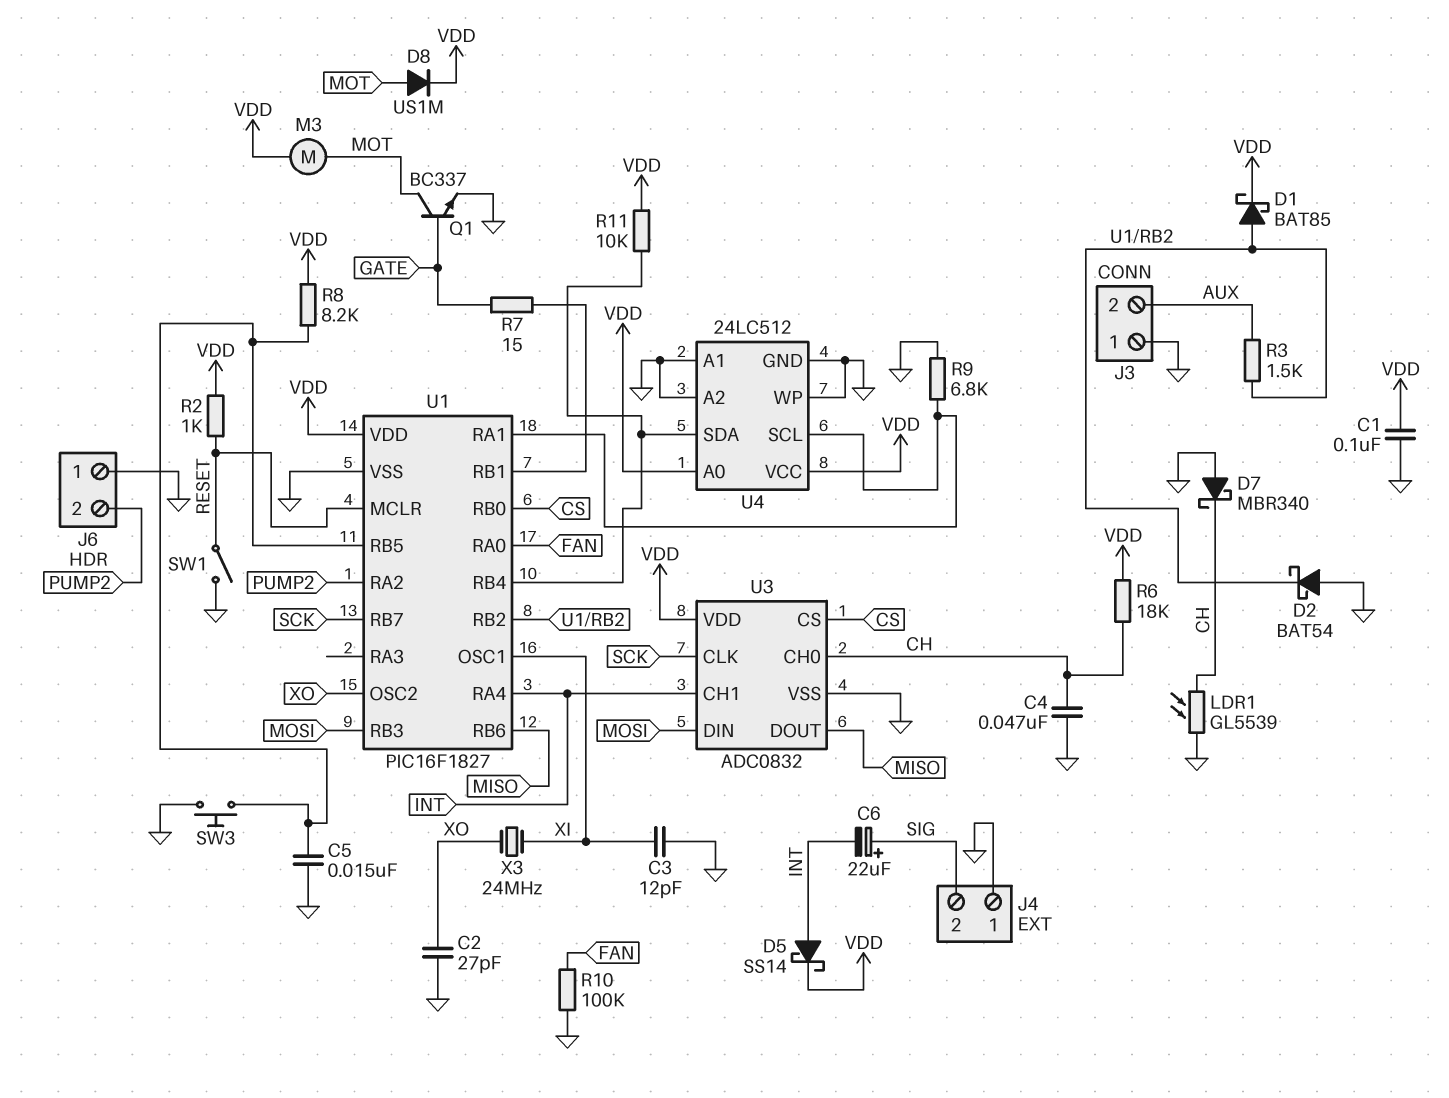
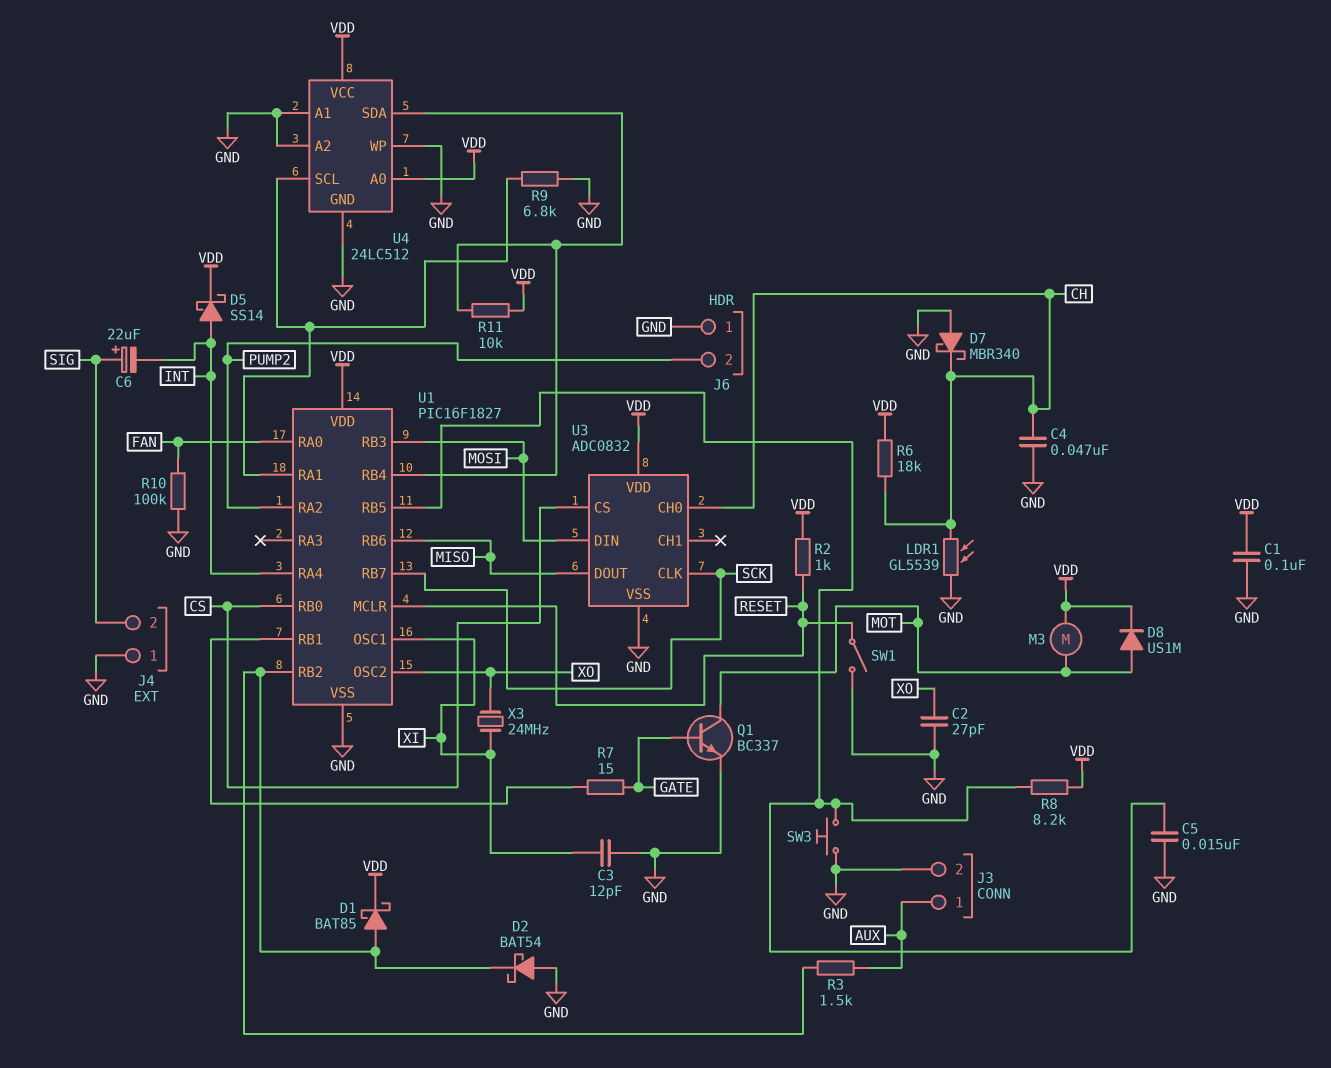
J3 pin 1: GND -> AUX
J3 pin 2: AUX -> GND
U3 pin CH1: INT -> none

